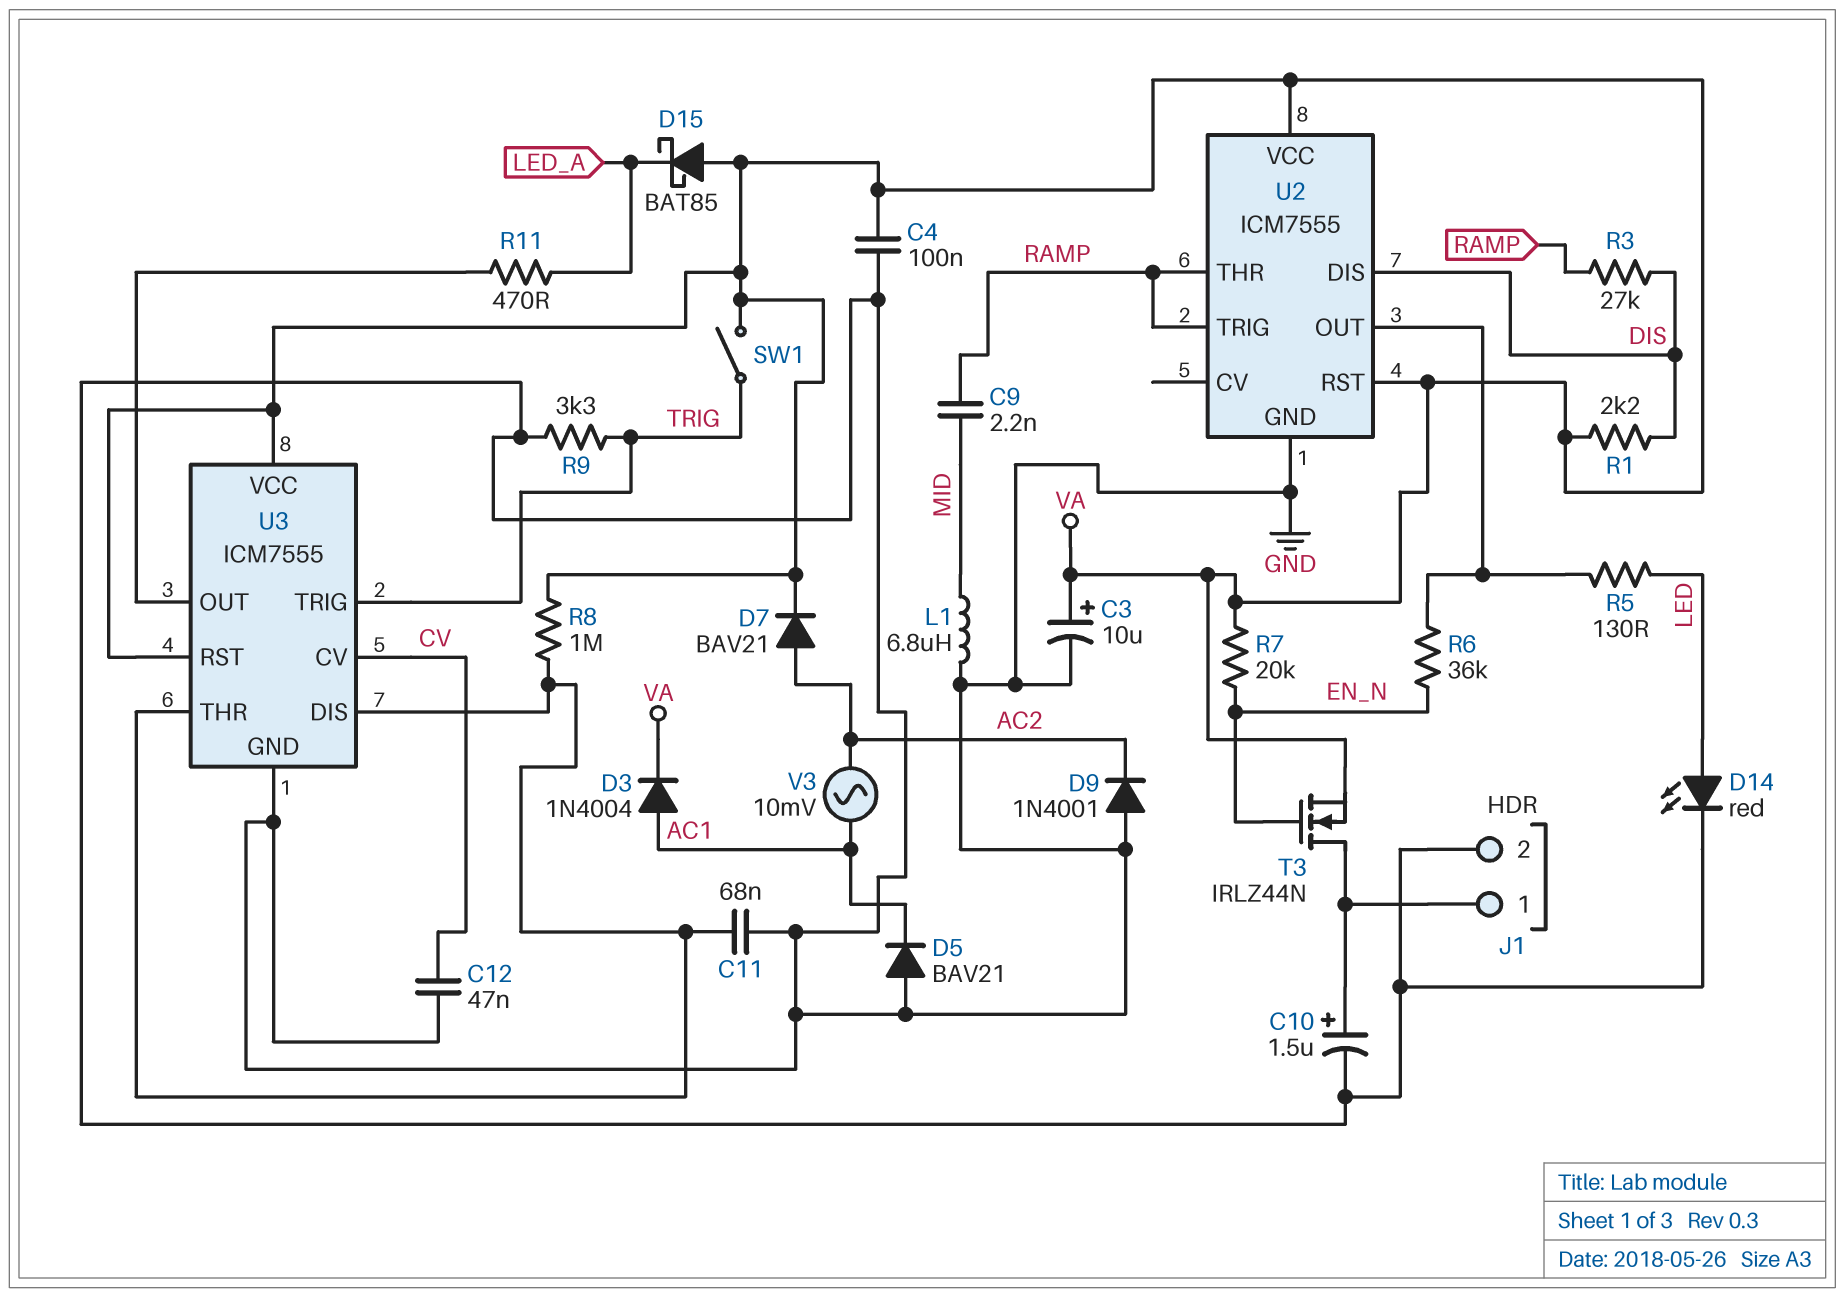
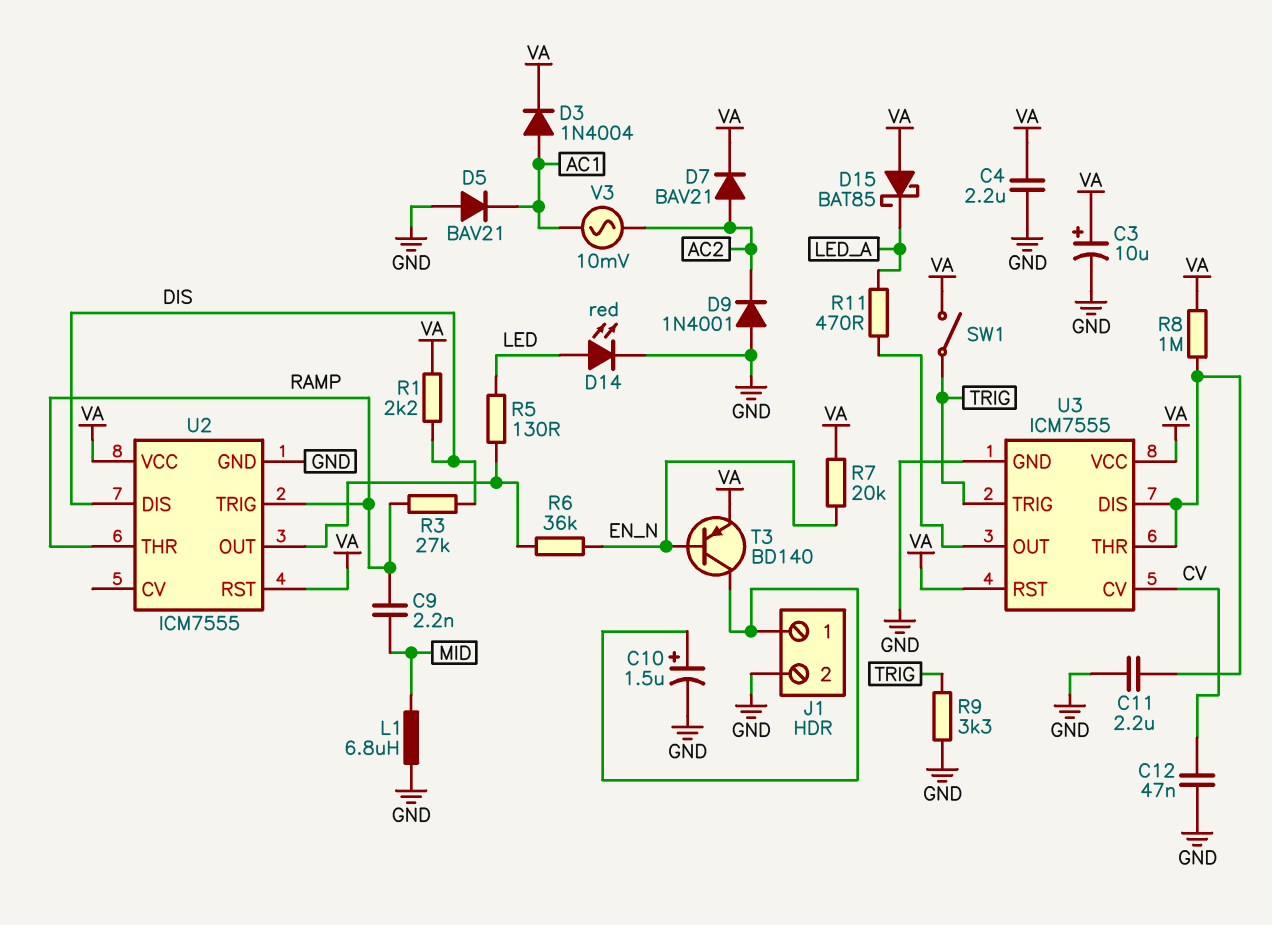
C4: 100nF (GND, VA) -> 2.2uF (GND, VA)
C11: 68nF (GND, U3/DIS) -> 2.2uF (GND, U3/DIS)
T3: NMOS IRLZ44N (G EN_N, D J1/1, S VA) -> PNP BD140 (B EN_N, C J1/1, E VA)

